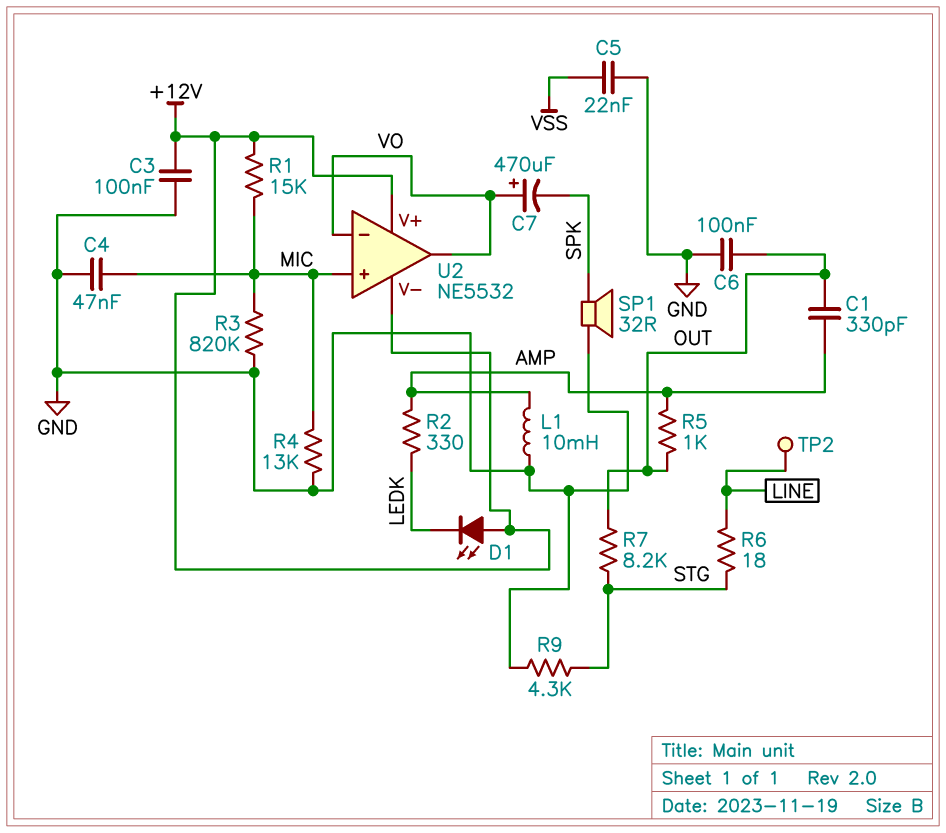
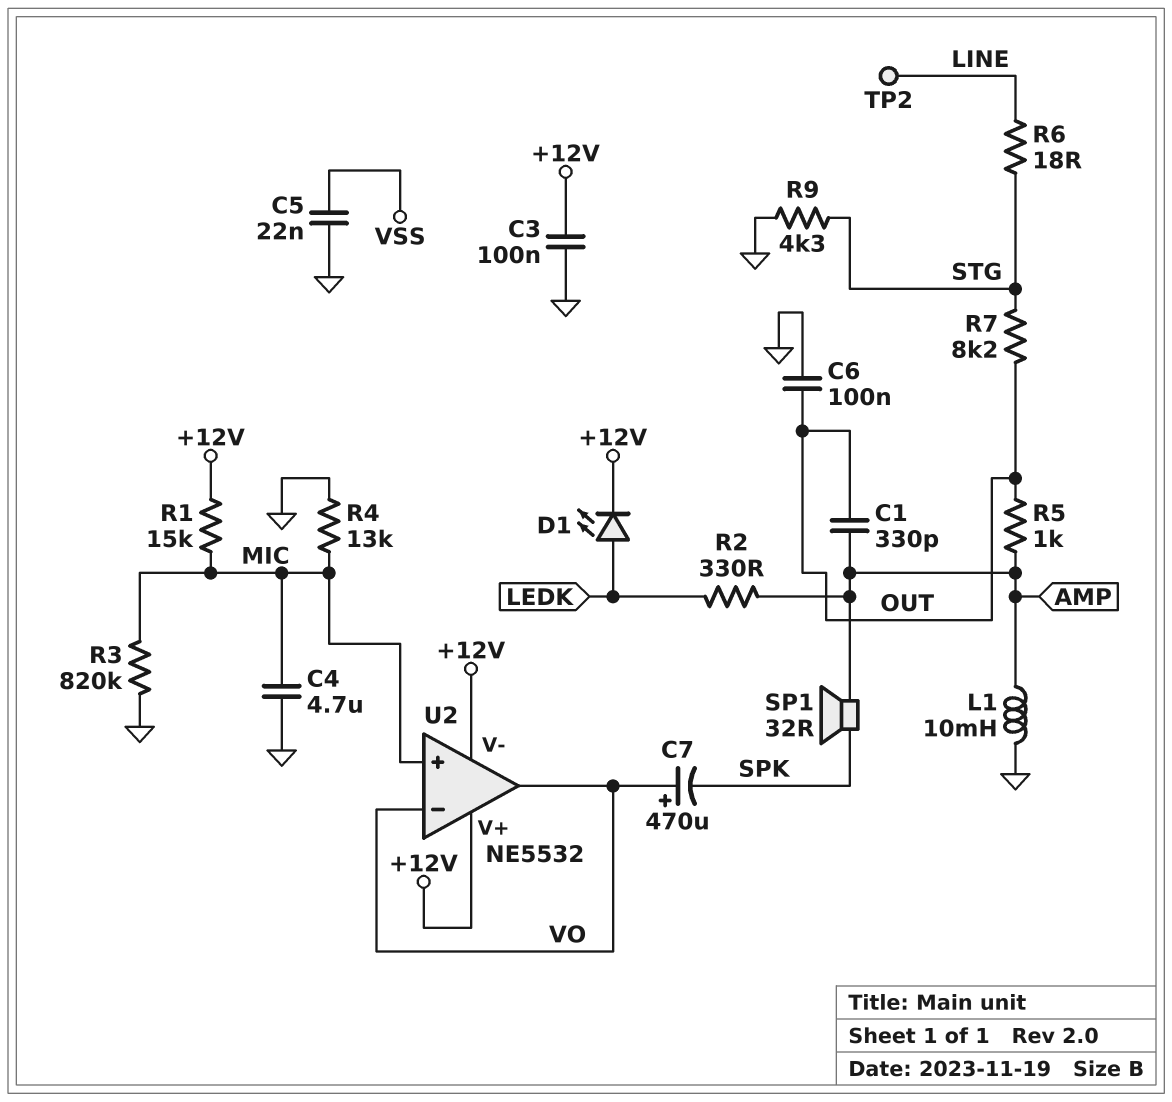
C4: 47nF (GND, MIC) -> 4.7uF (GND, MIC)
D1: LED (A +12V, K LEDK) -> LED (A LEDK, K +12V)
SP1: speaker 32R (GND, SPK) -> speaker 32R (AMP, SPK)

